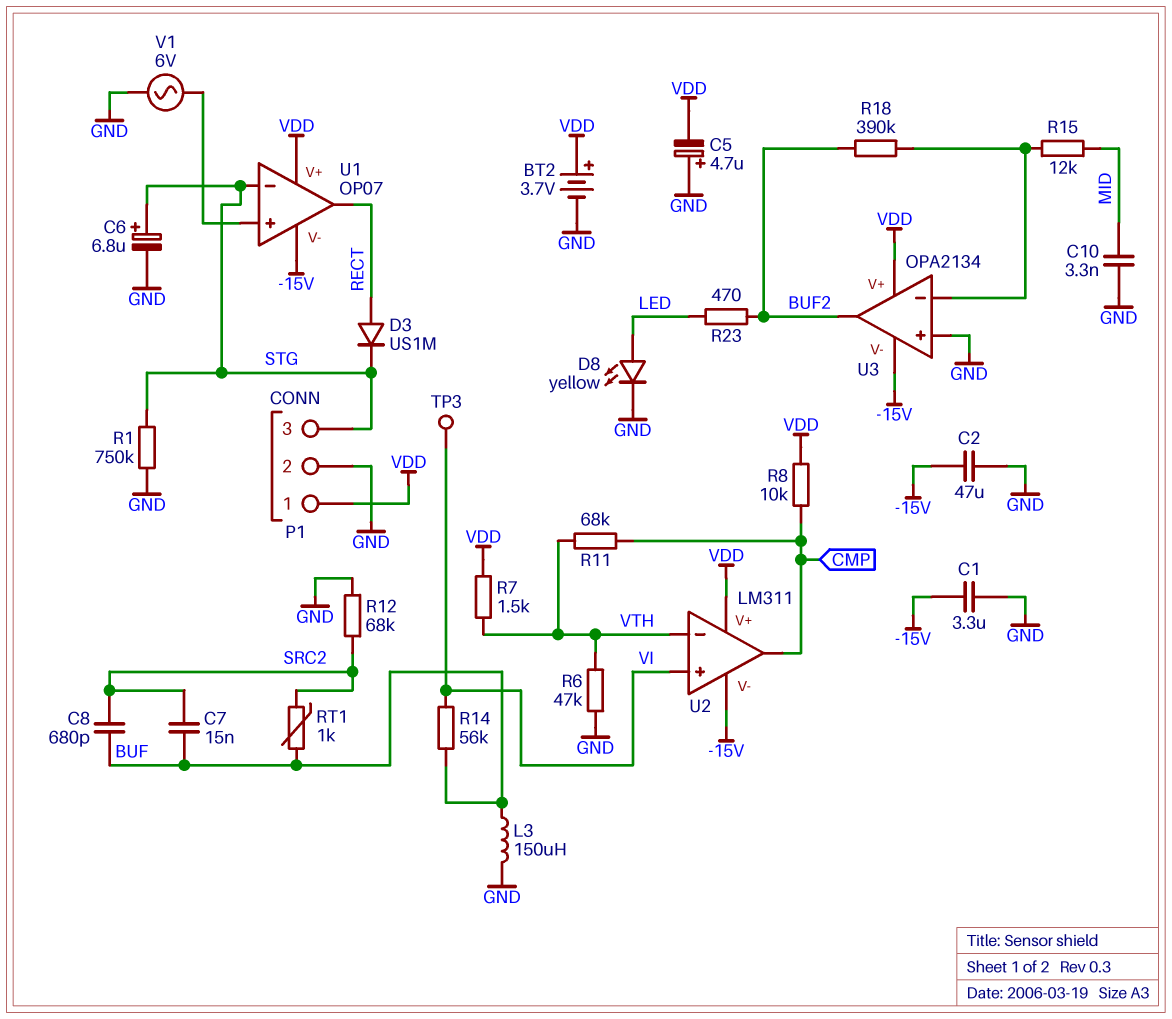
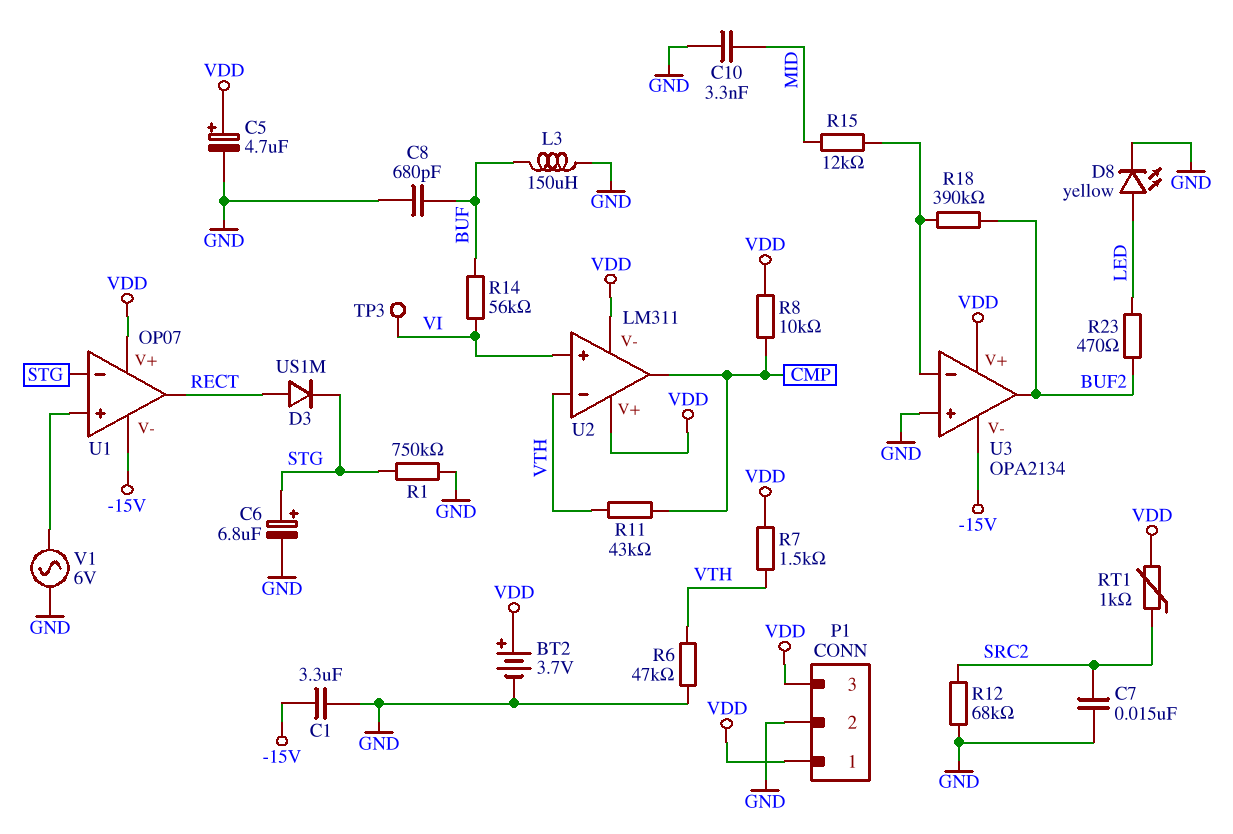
C2: 47uF (-15V, GND) -> none
C5: 4.7uF (plus GND, minus VDD) -> 4.7uF (plus VDD, minus GND)
C7: 15nF (BUF, SRC2) -> 15nF (GND, SRC2)
C8: 680pF (BUF, SRC2) -> 680pF (BUF, GND)
P1 pin 3: STG -> VDD
R11: 68k (CMP, VTH) -> 43k (CMP, VTH)
RT1: 1k (BUF, SRC2) -> 1k (SRC2, VDD)
U2 pin V-: -15V -> VDD

